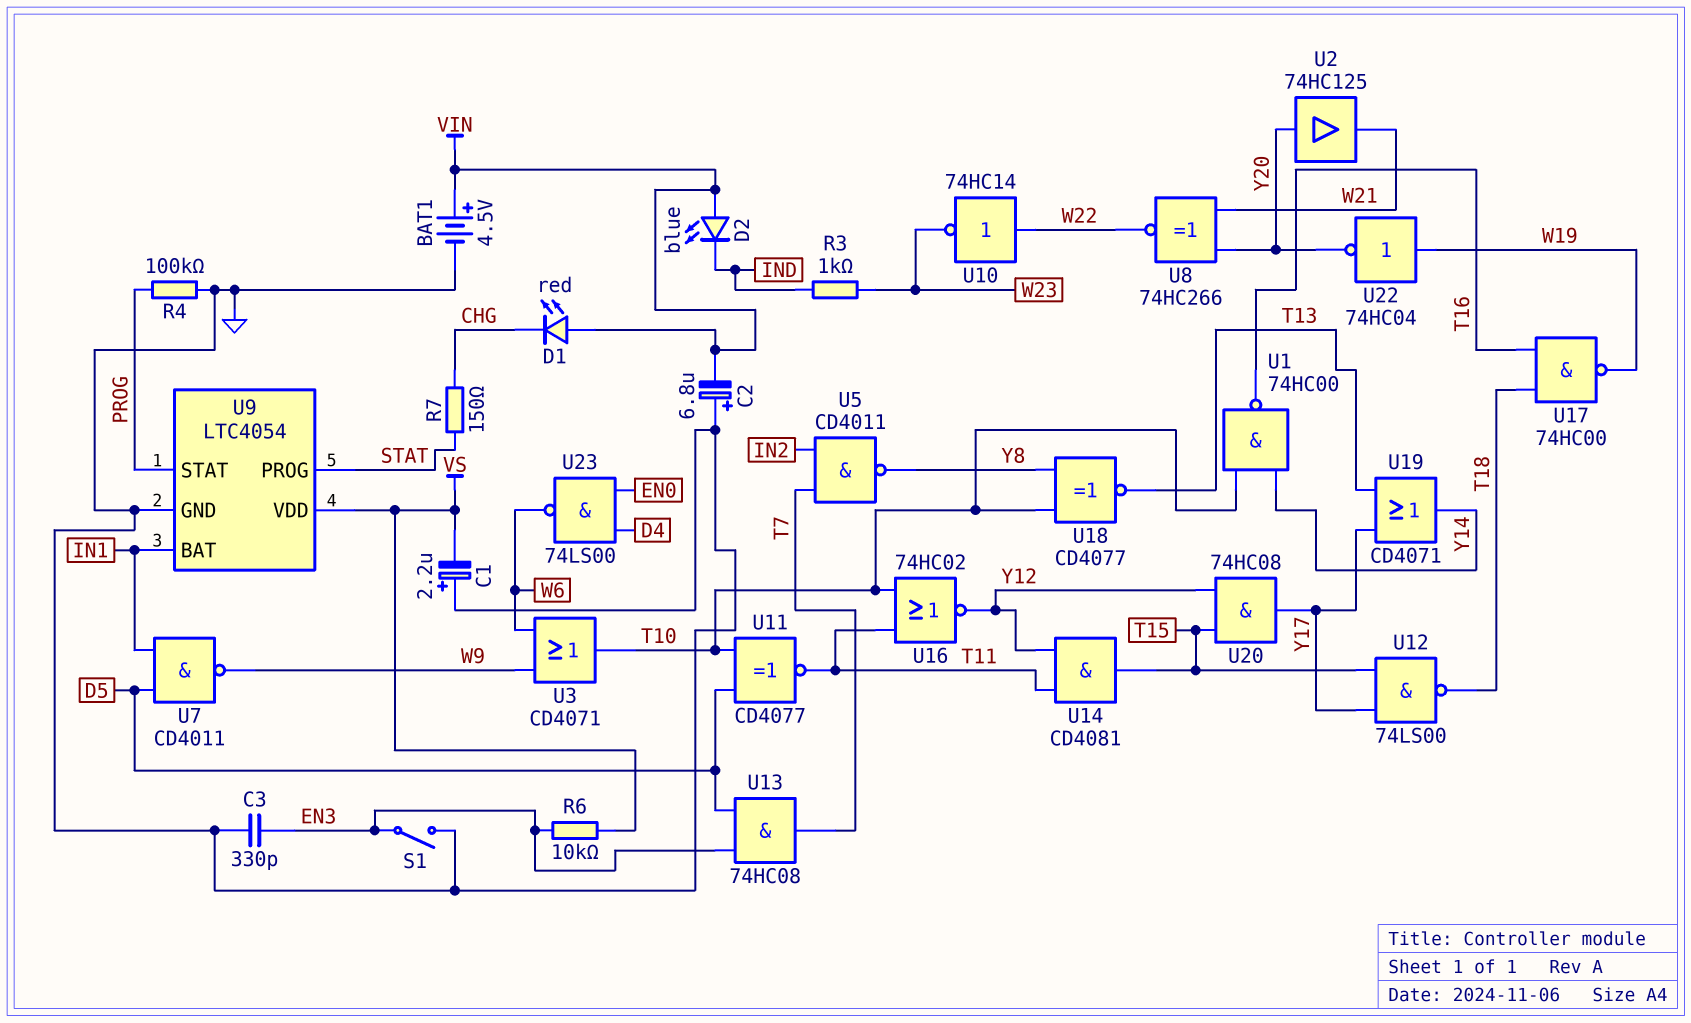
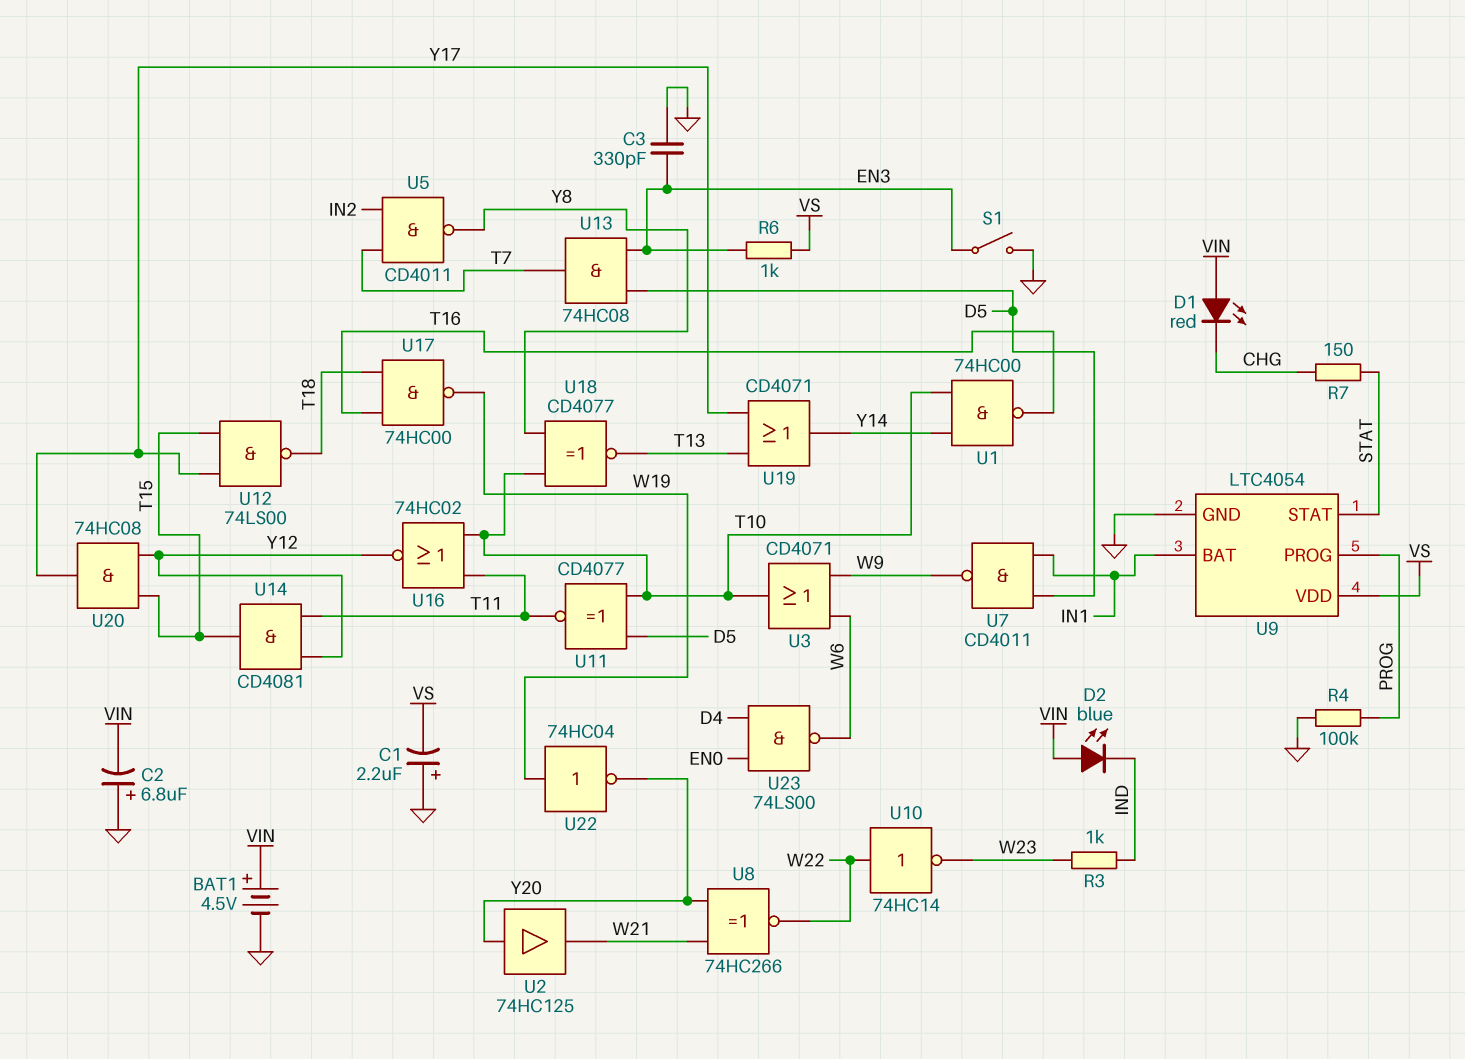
R6: 10k (EN3, VS) -> 1k (EN3, VS)
U9 pin PROG: STAT -> PROG
U9 pin STAT: PROG -> STAT

